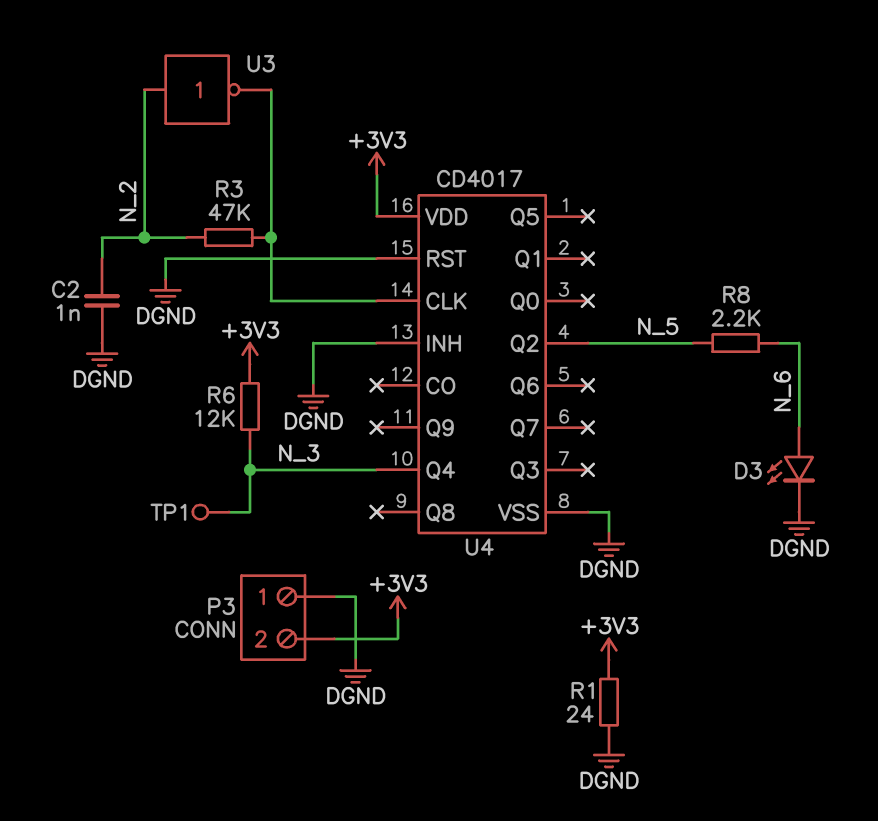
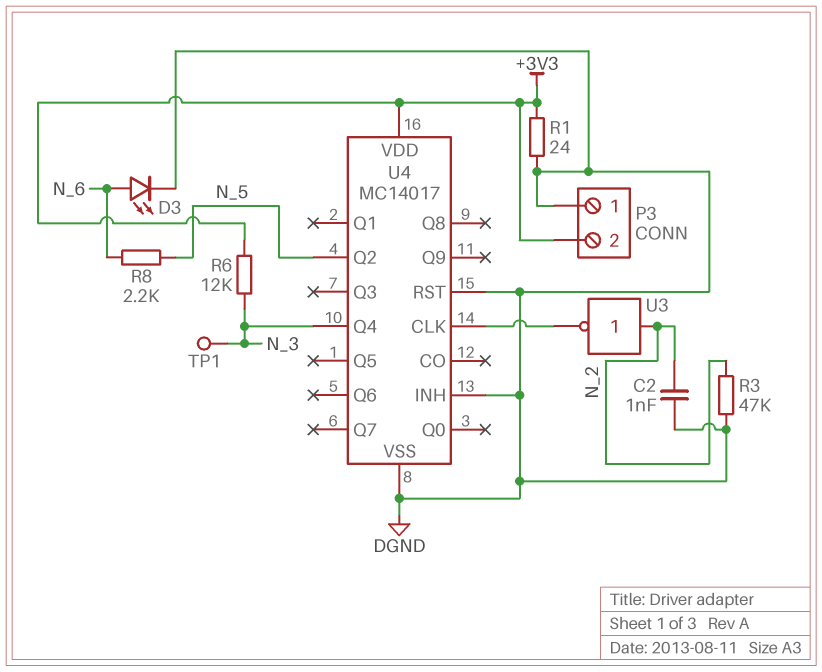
R3: 47k (N_2, U4/CLK) -> 47k (DGND, N_2)
U4: CD4017 -> MC14017

